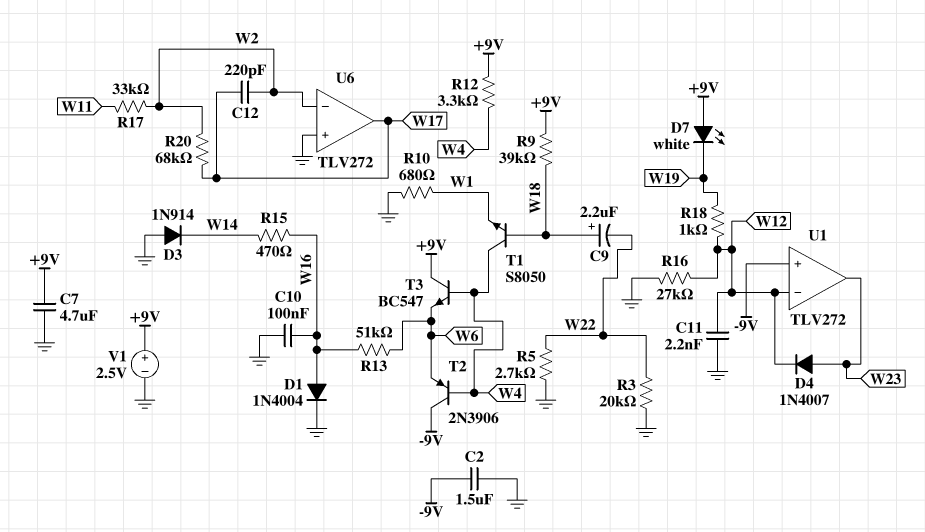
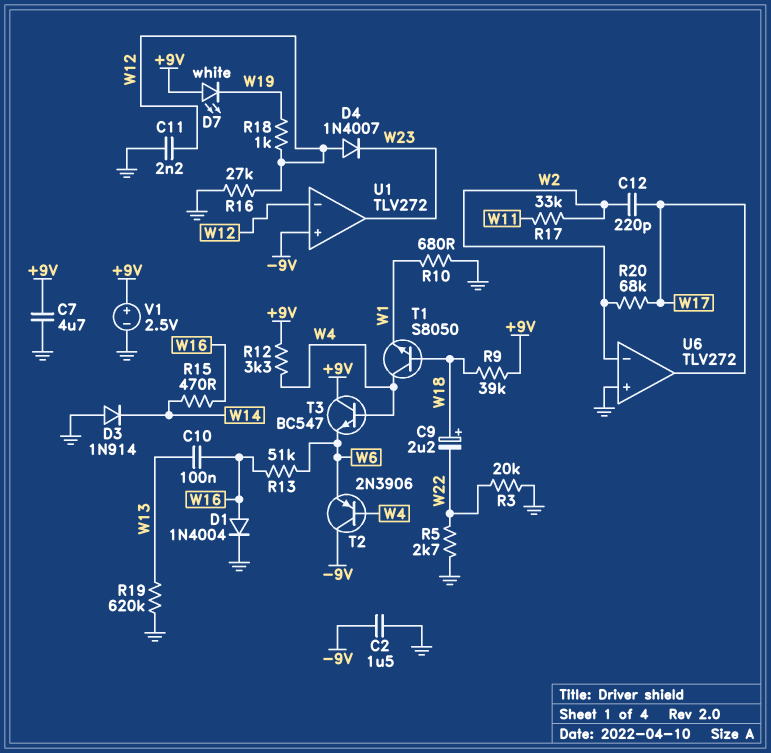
C10: 100nF (GND, W16) -> 100nF (W13, W16)
D4: diode 1N4007 (A W23, K W12) -> diode 1N4007 (A W12, K W23)
R19: none -> 620k (GND, W13)

